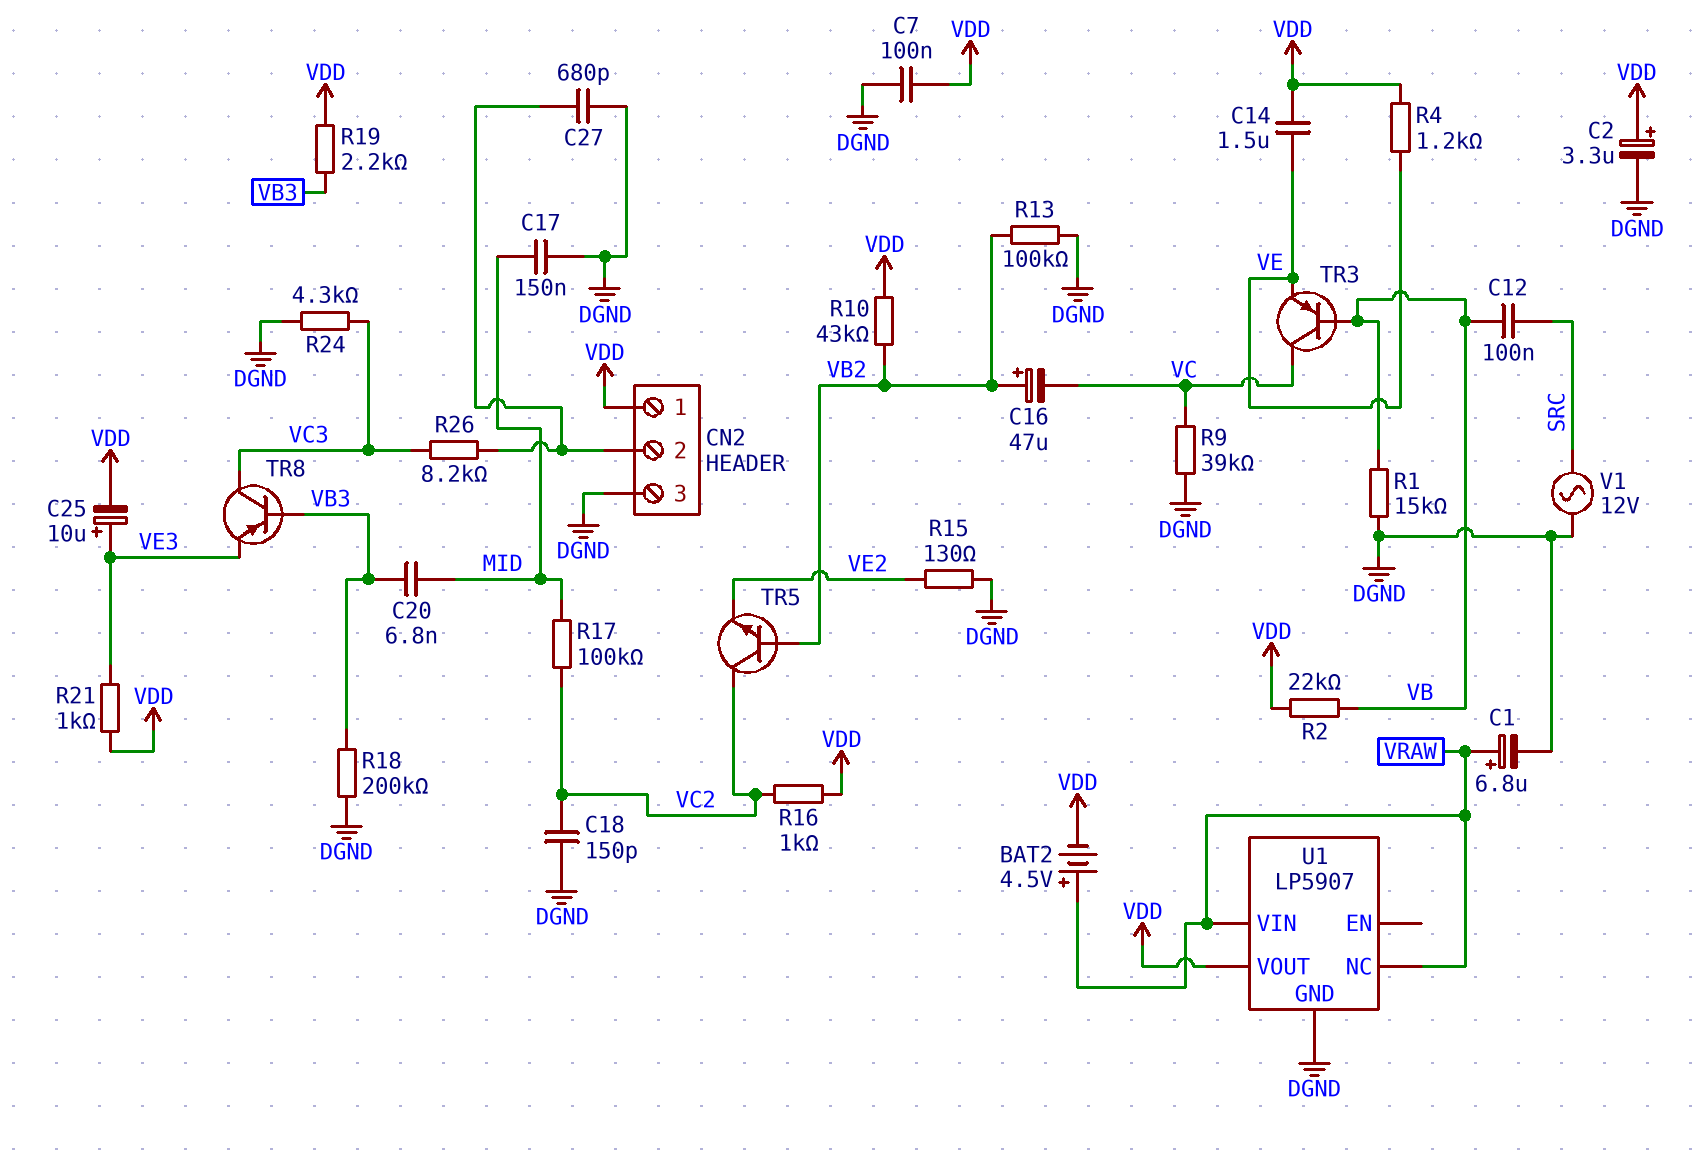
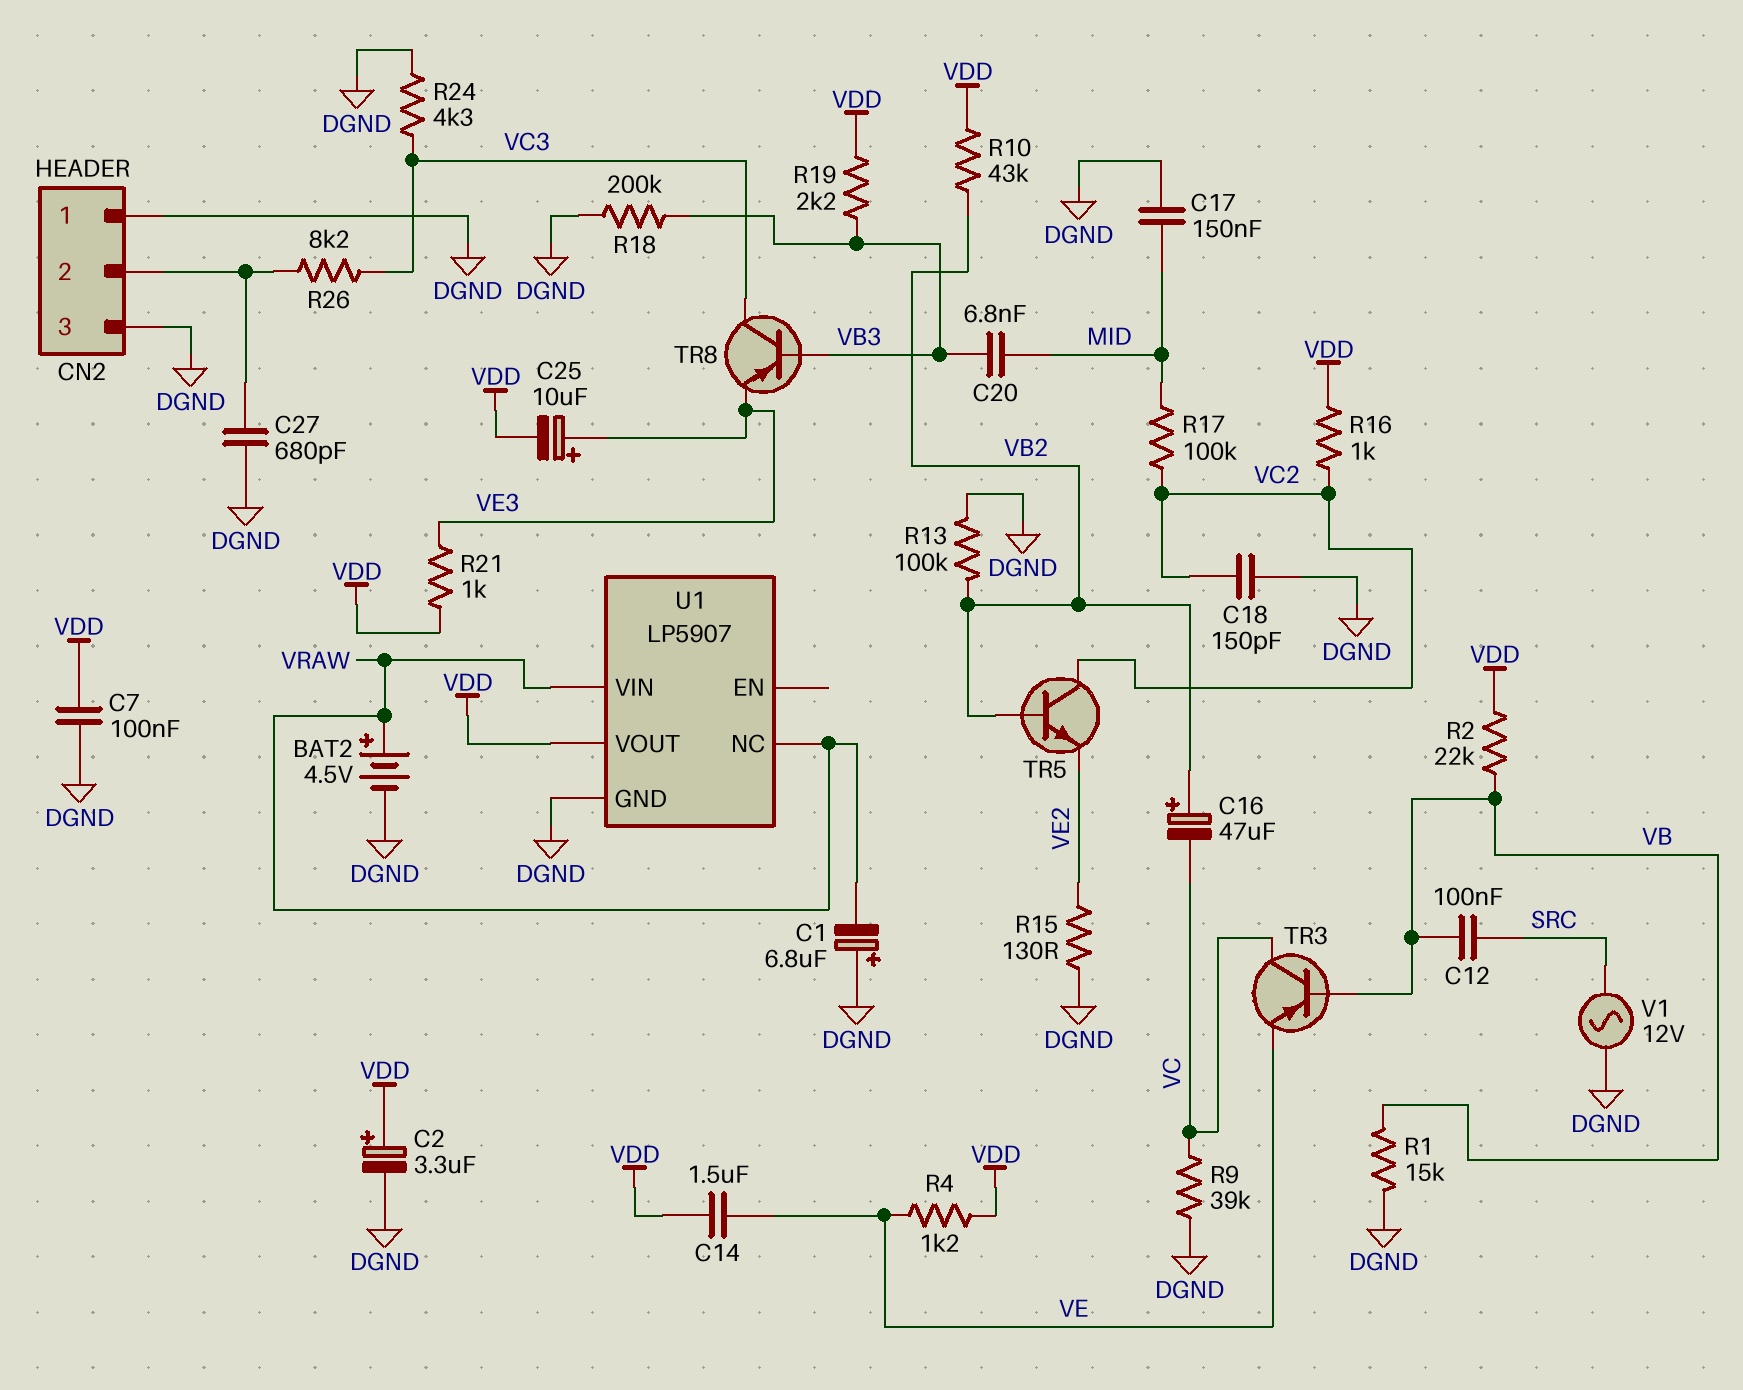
BAT2: 4.5V (plus VRAW, minus VDD) -> 4.5V (plus VRAW, minus DGND)
C1: 6.8uF (plus VRAW, minus DGND) -> 6.8uF (plus DGND, minus VRAW)
CN2 pin 1: VDD -> DGND

